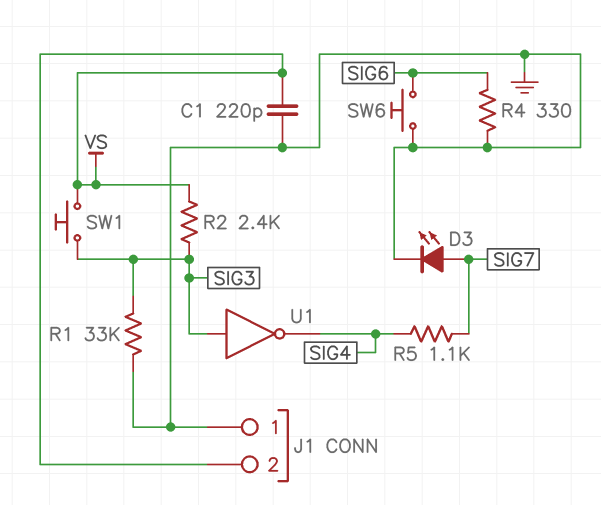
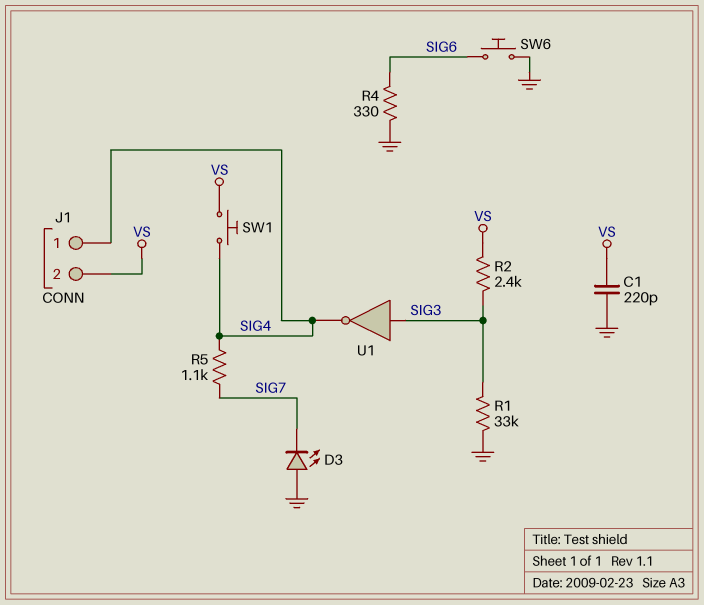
D3: LED (A SIG7, K GND) -> LED (A GND, K SIG7)
J1 pin 1: GND -> SIG4
SW1: button (SIG3, VS) -> button (SIG4, VS)

